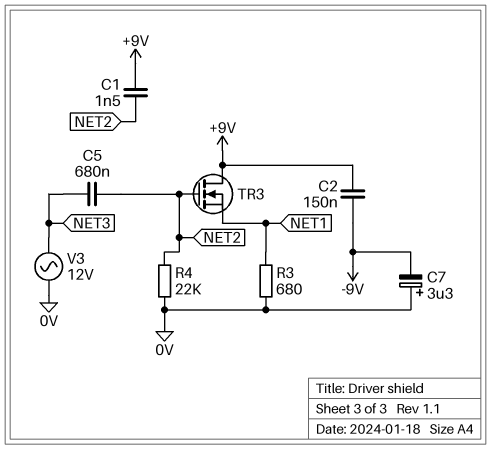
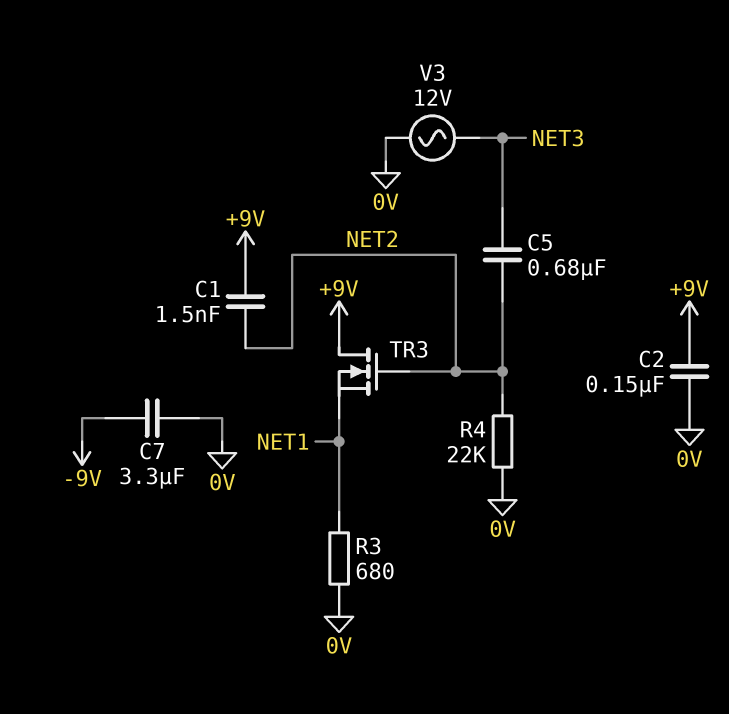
C2: 150nF (+9V, -9V) -> 150nF (+9V, 0V)
C7: 3.3uF (plus 0V, minus -9V) -> 3.3uF (-9V, 0V)

